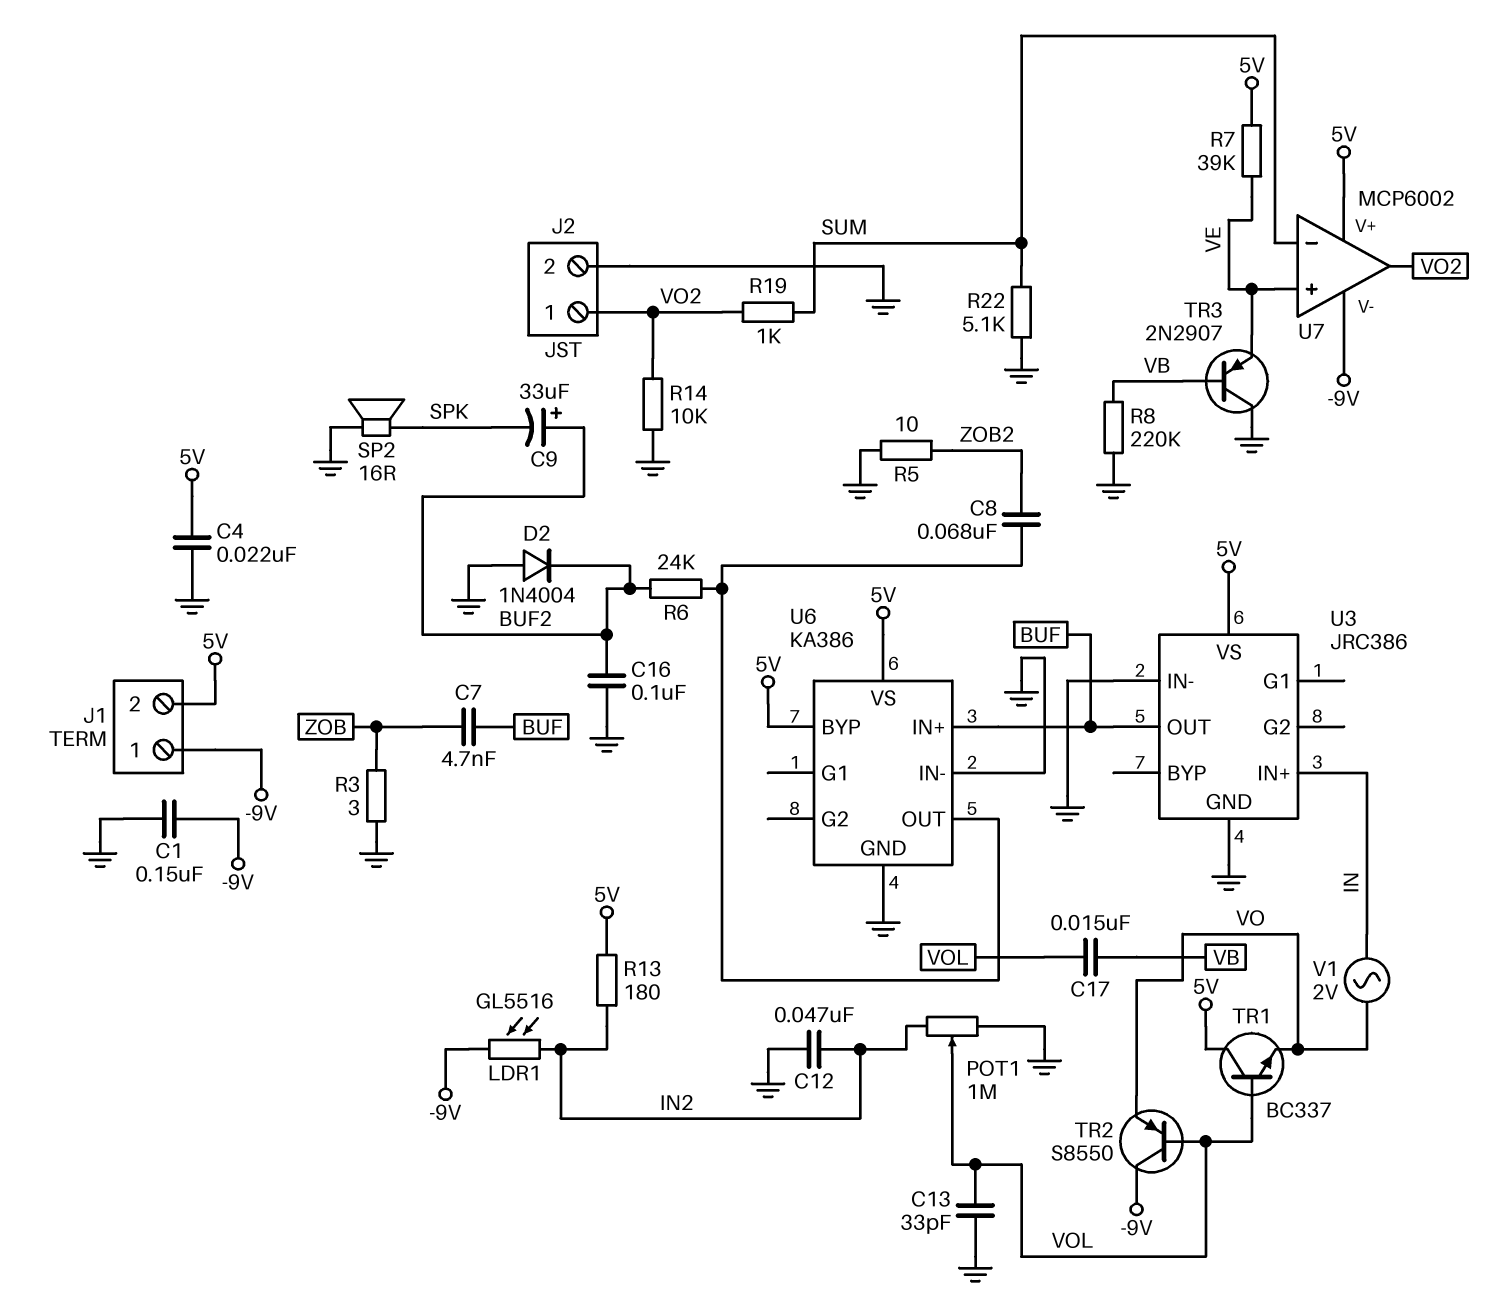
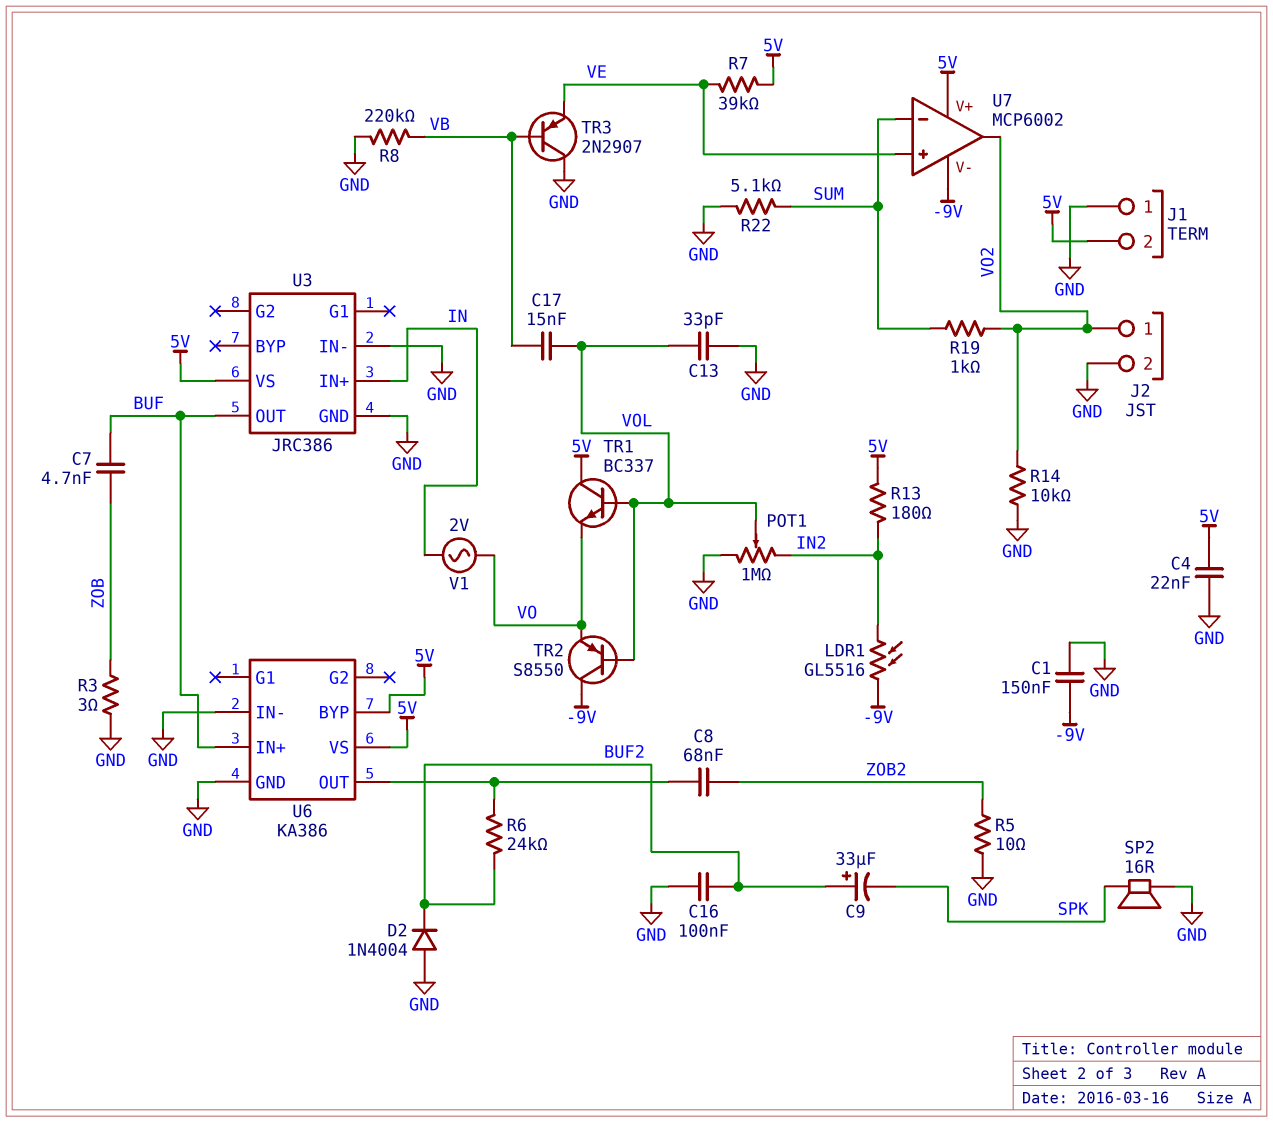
C12: 47nF (GND, IN2) -> none
J1 pin 1: -9V -> GND

